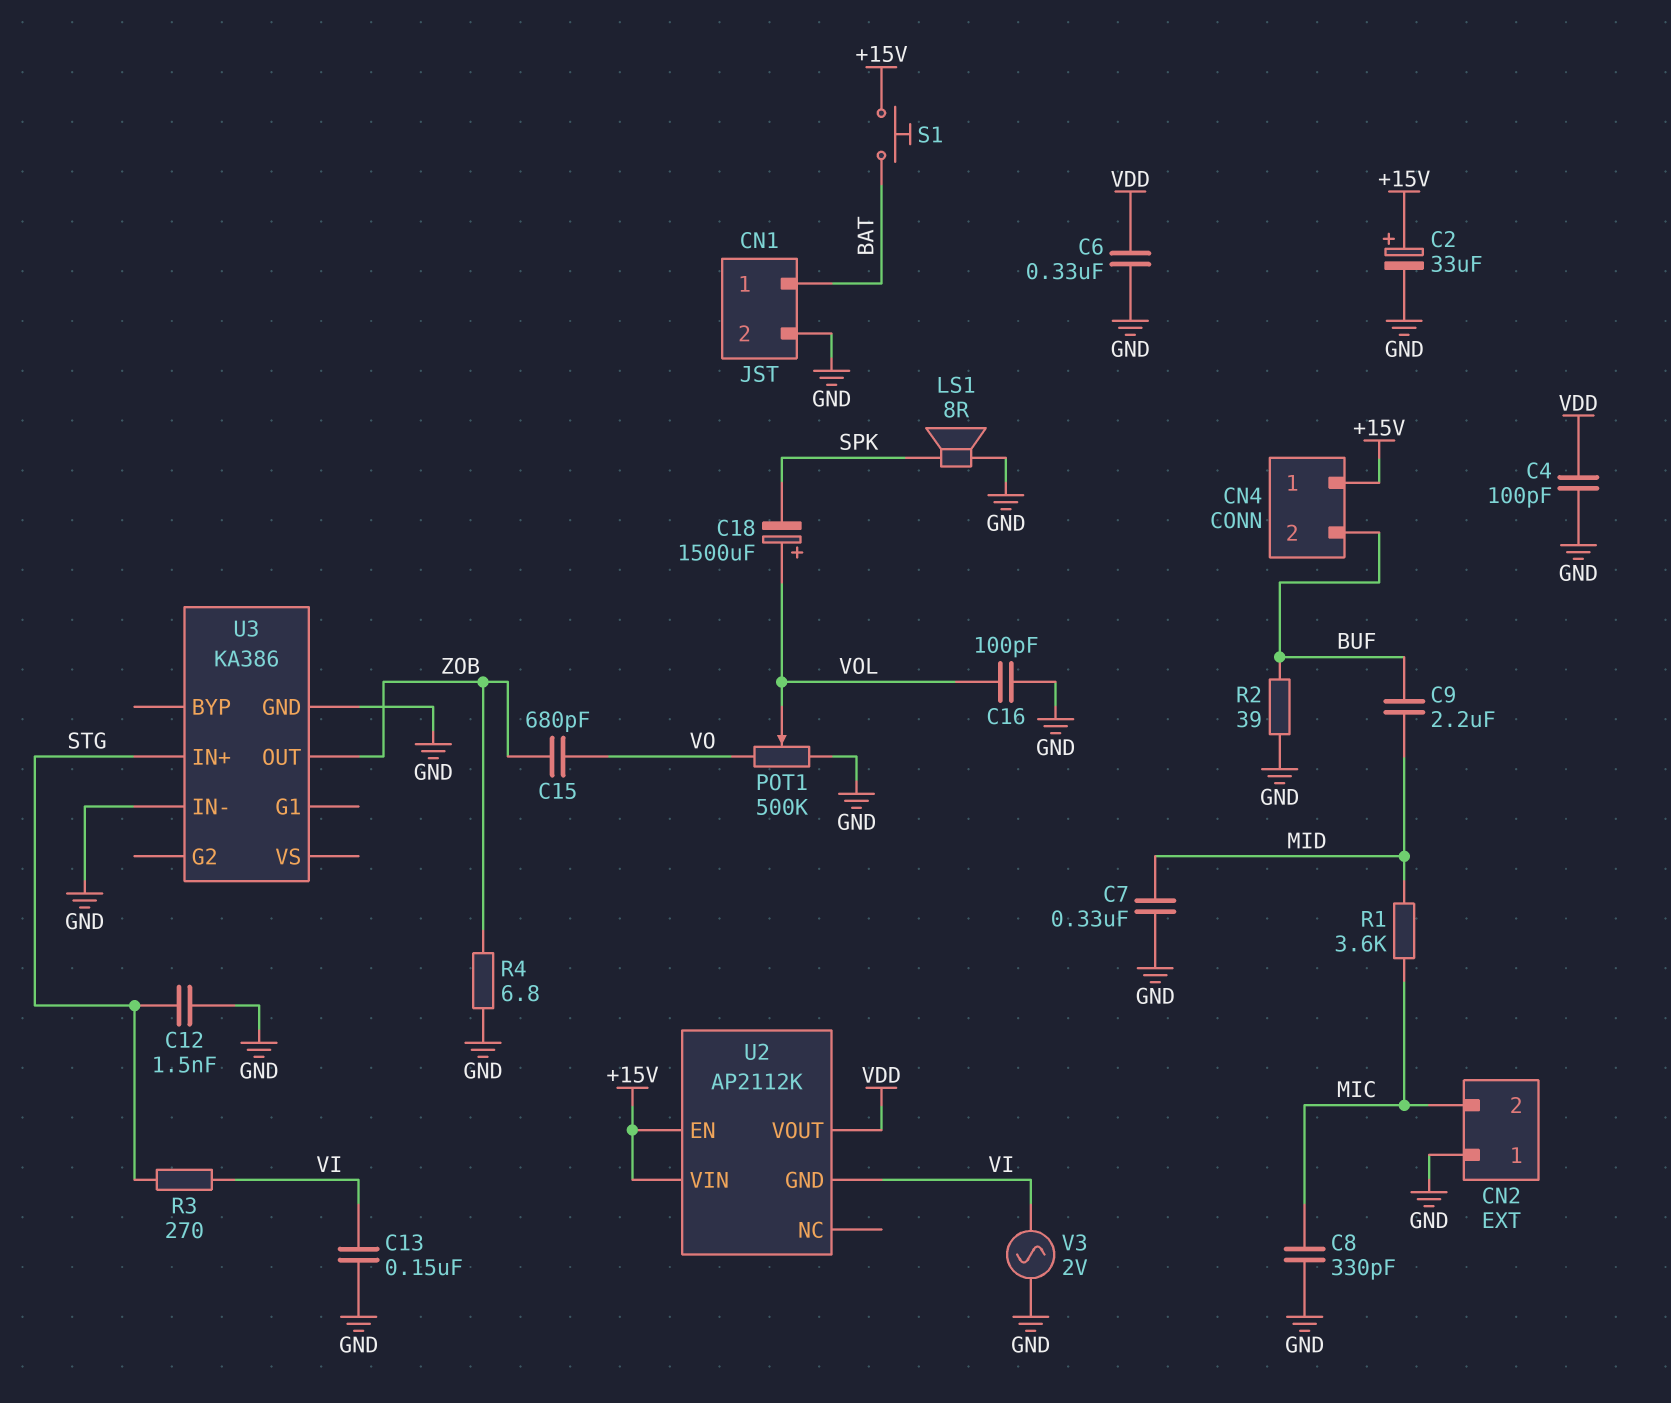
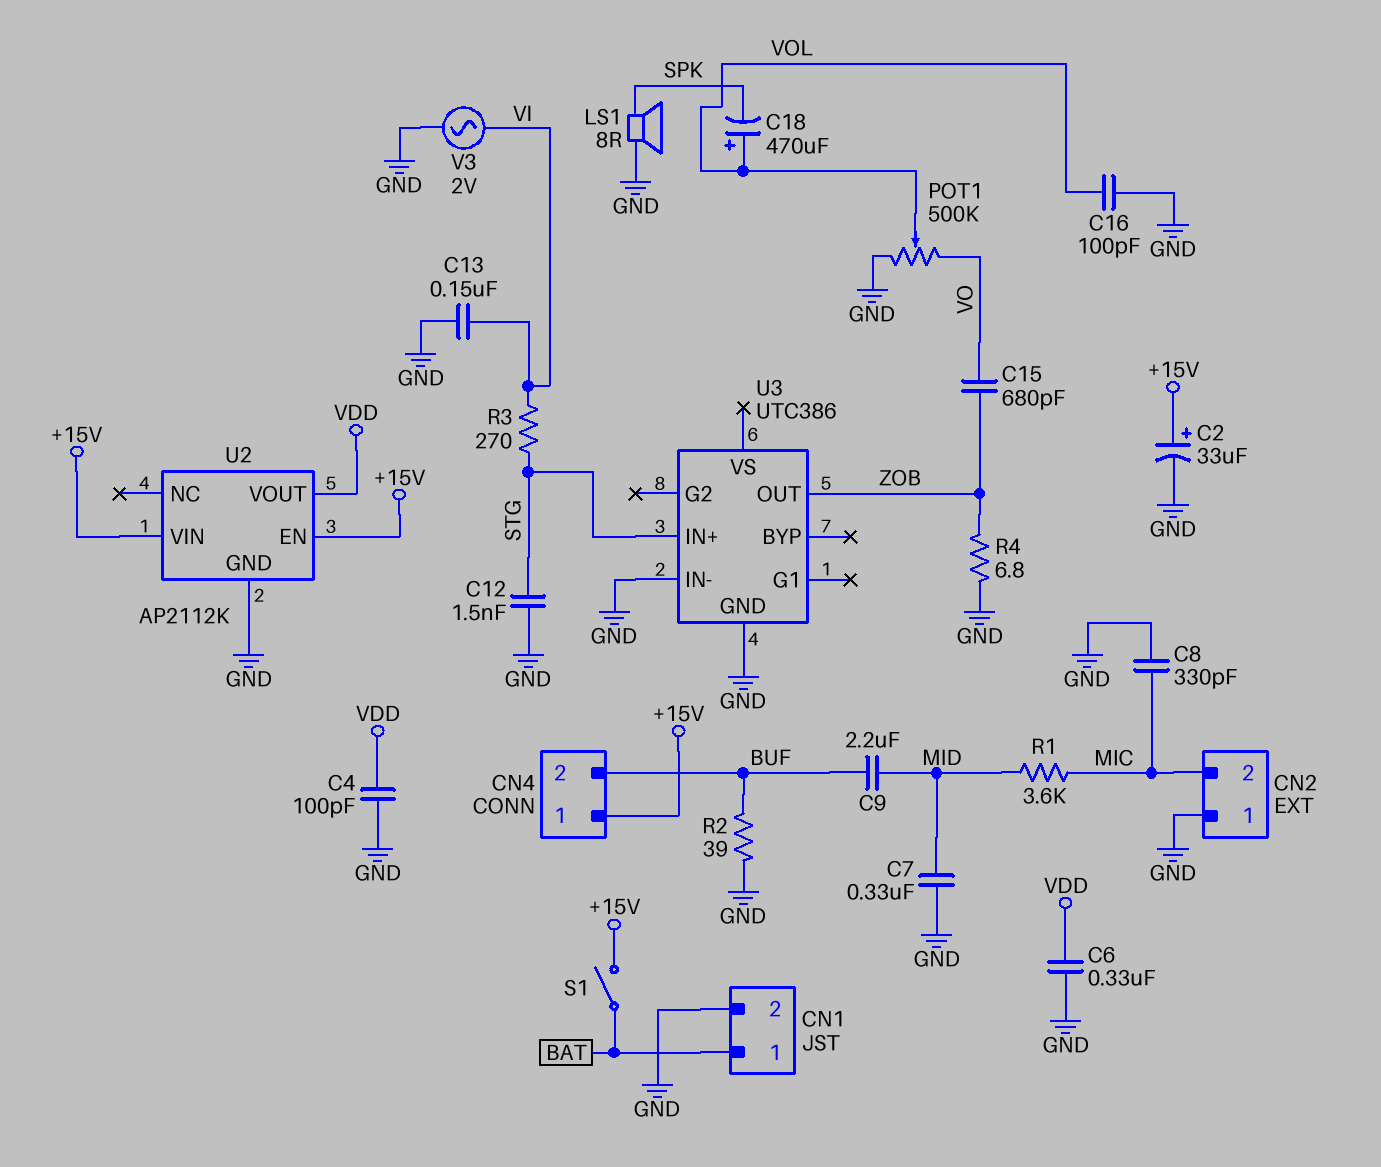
C18: 1500uF (plus VOL, minus SPK) -> 470uF (plus VOL, minus SPK)
S1: button (+15V, BAT) -> switch (+15V, BAT)
U2 pin GND: VI -> GND
U3: KA386 -> UTC386

